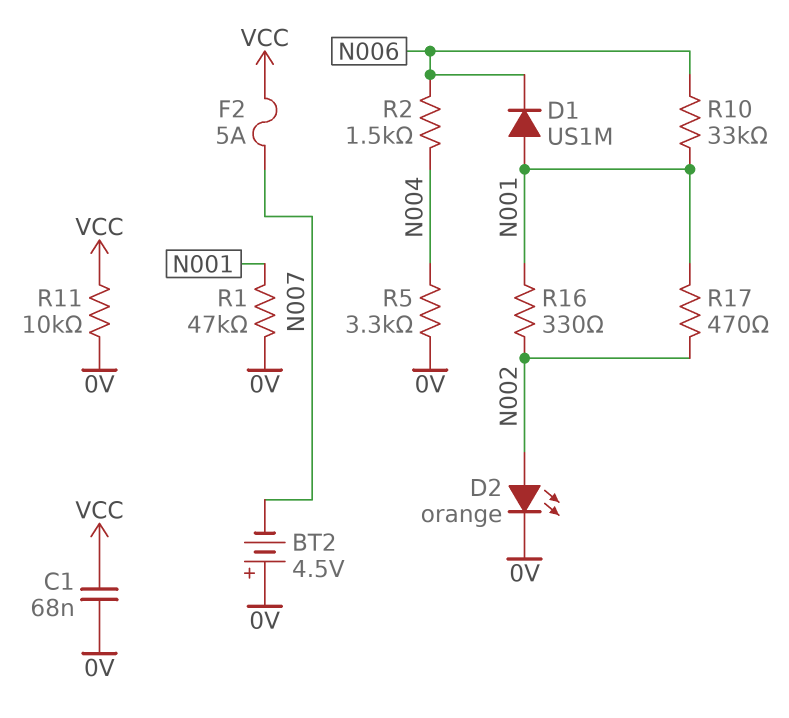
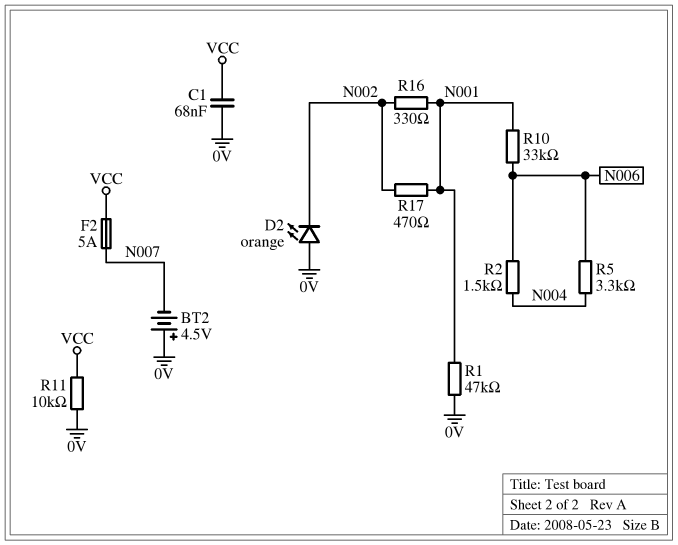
D1: diode US1M (A N001, K N006) -> none
D2: LED orange (A N002, K 0V) -> LED orange (A 0V, K N002)
R5: 3.3k (0V, N004) -> 3.3k (N004, N006)

